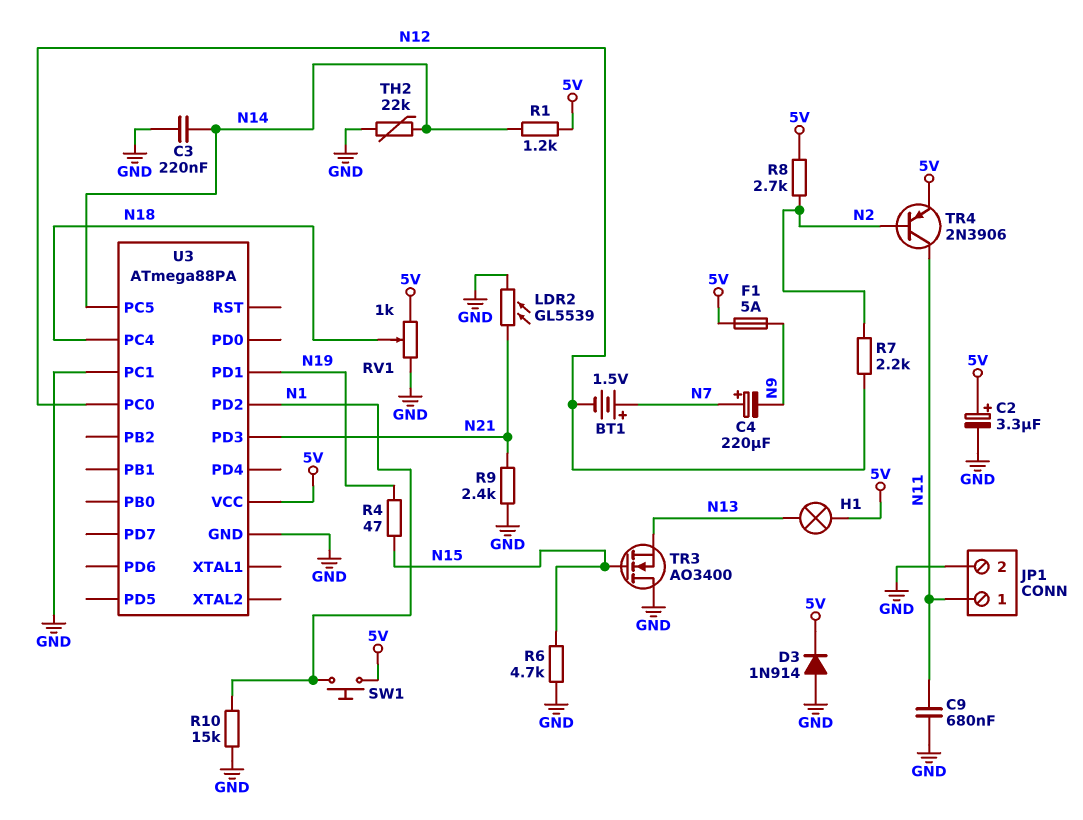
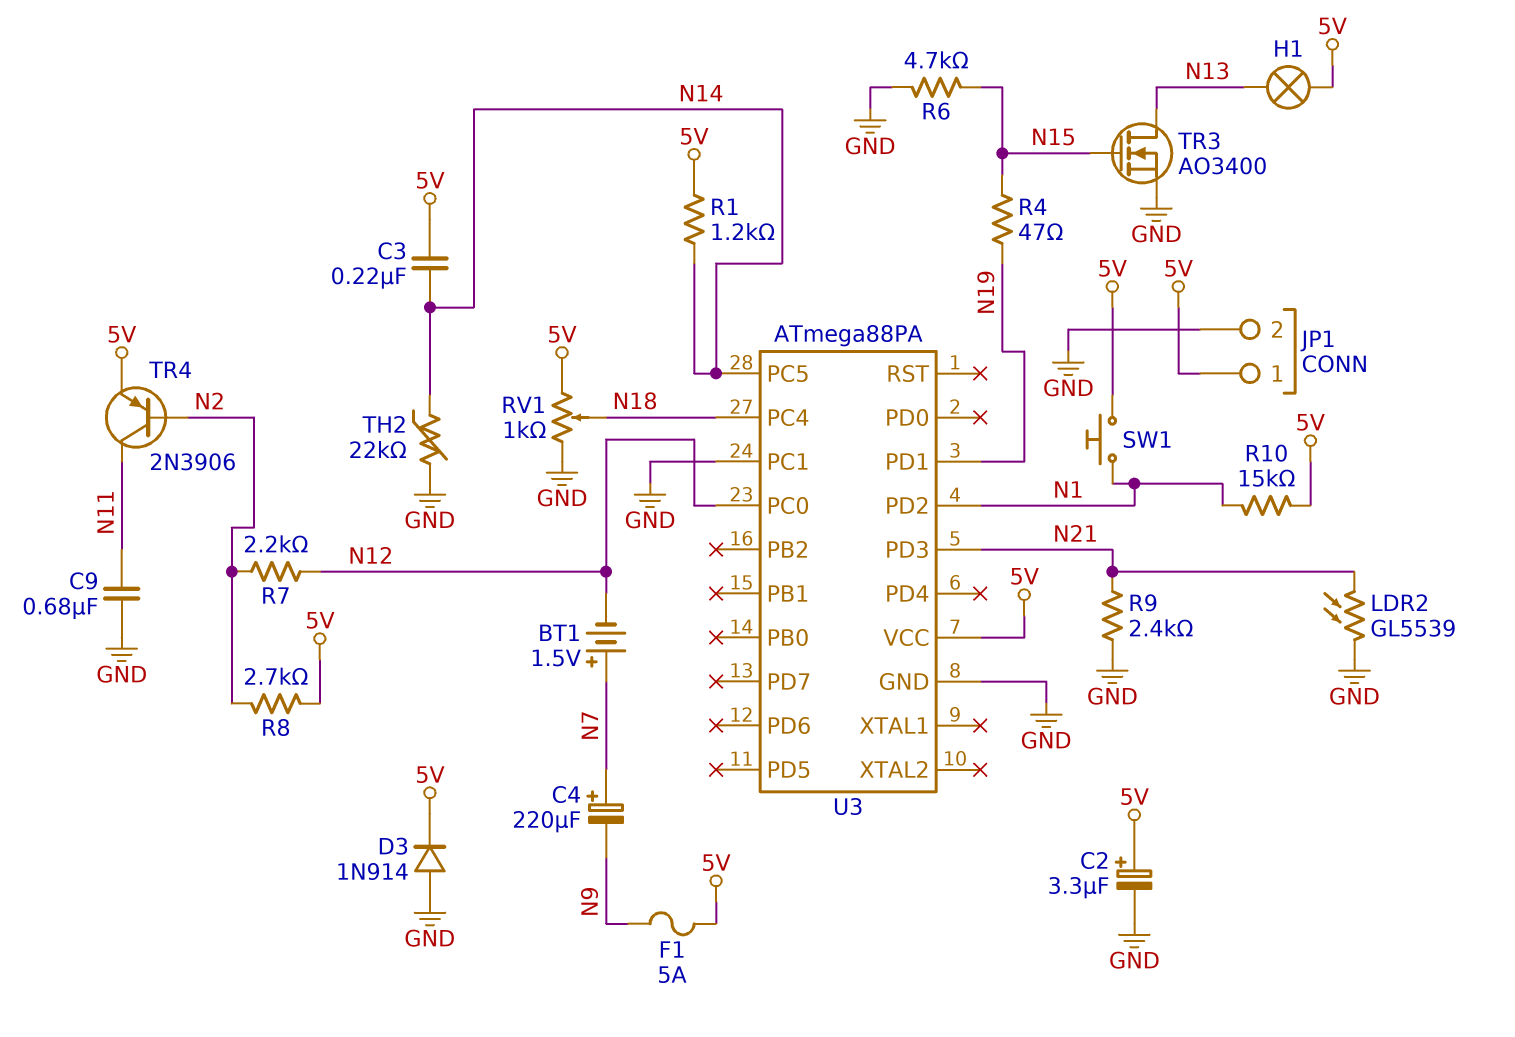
C3: 220nF (GND, N14) -> 220nF (5V, N14)
JP1 pin 1: N11 -> 5V
R10: 15k (GND, N1) -> 15k (5V, N1)
TR3: NMOS AO3400 (G N15, D GND, S N13) -> NMOS AO3400 (G N15, D N13, S GND)

